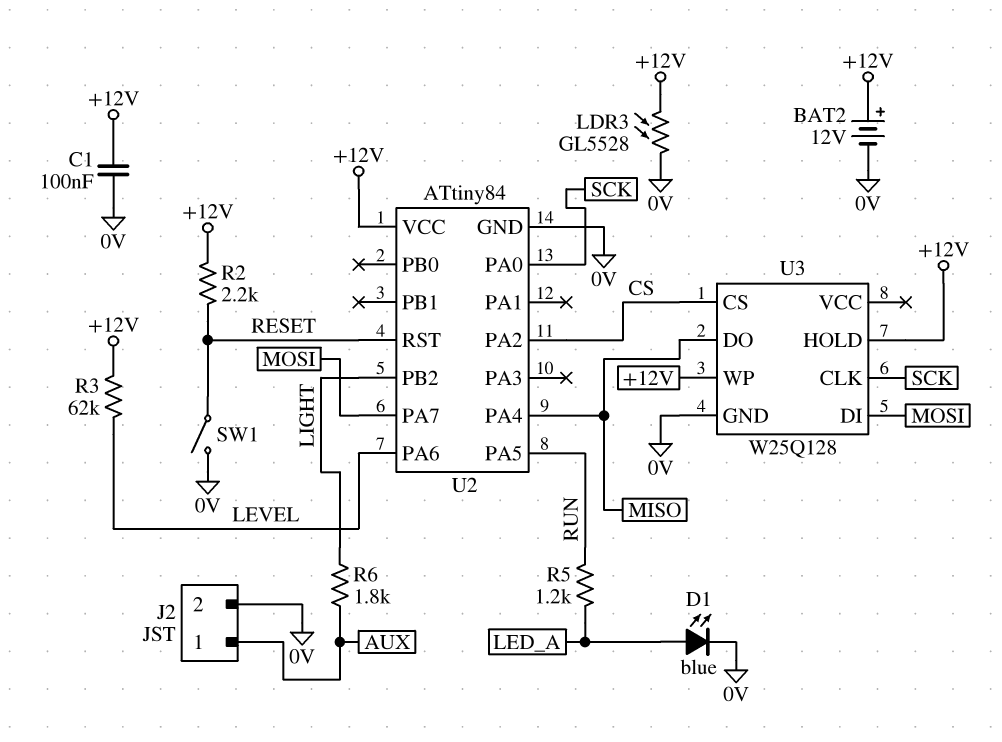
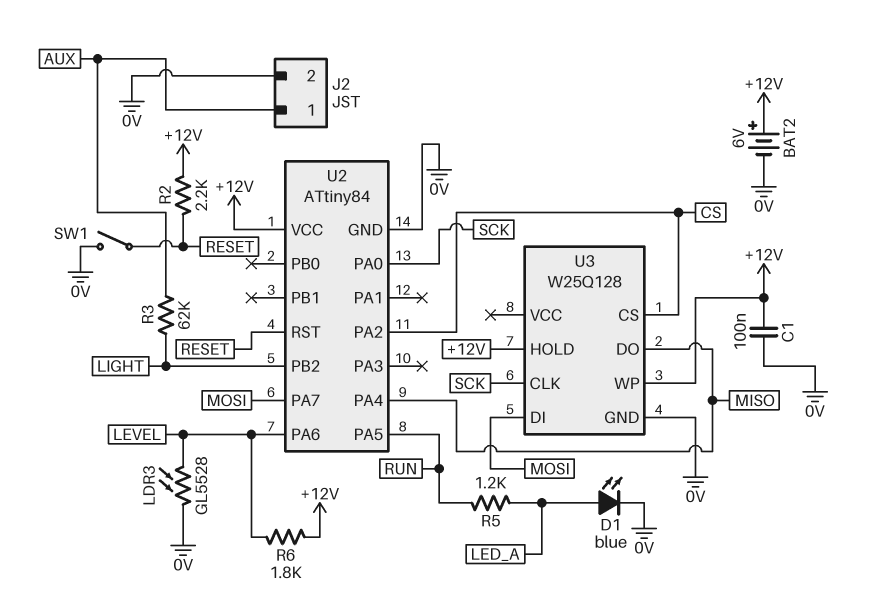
BAT2: 12V (plus +12V, minus 0V) -> 6V (plus +12V, minus 0V)
LDR3: GL5528 (+12V, 0V) -> GL5528 (0V, LEVEL)
R3: 62k (+12V, LEVEL) -> 62k (AUX, LIGHT)
R6: 1.8k (AUX, LIGHT) -> 1.8k (+12V, LEVEL)

